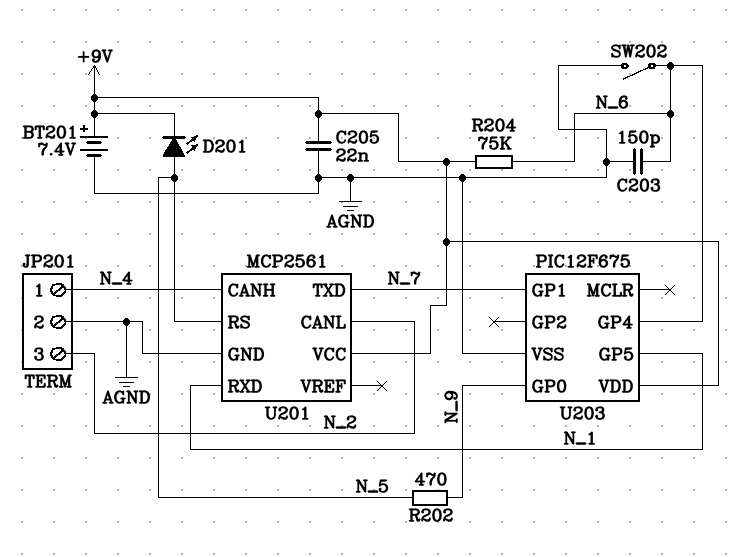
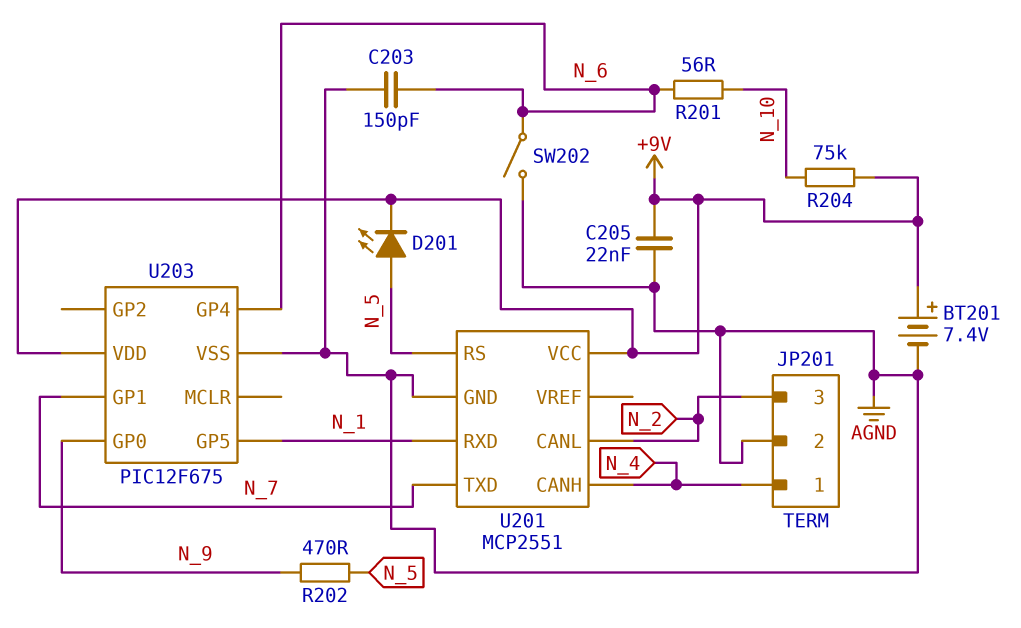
R201: none -> 56 (N_6, N_10)
R204: 75k (+9V, N_6) -> 75k (+9V, N_10)
U201: MCP2561 -> MCP2551

